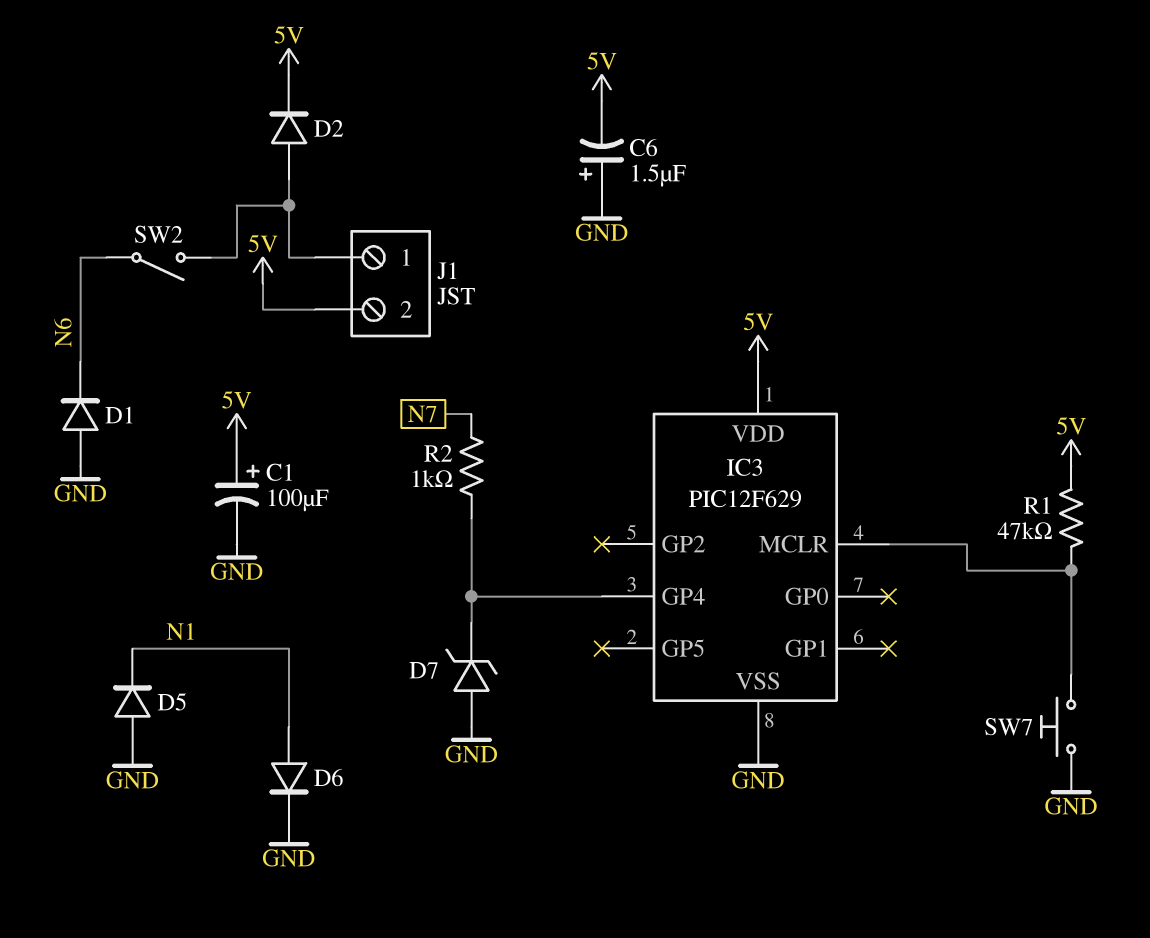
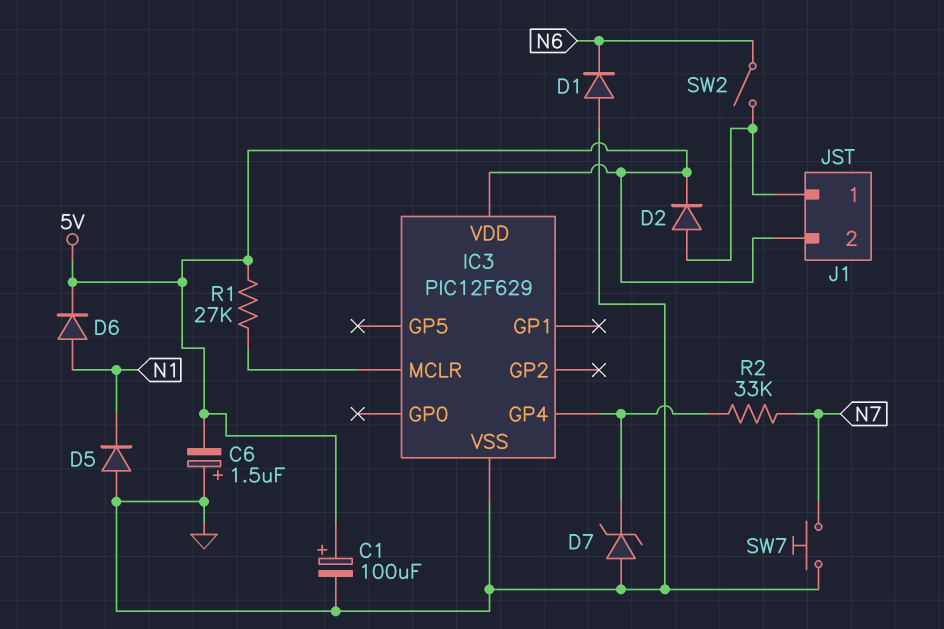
D6: diode (A N1, K GND) -> diode (A N1, K 5V)
R1: 47k (5V, IC3/MCLR) -> 27k (5V, IC3/MCLR)
R2: 1k (IC3/GP4, N7) -> 33k (IC3/GP4, N7)
SW7: button (GND, IC3/MCLR) -> button (GND, N7)

